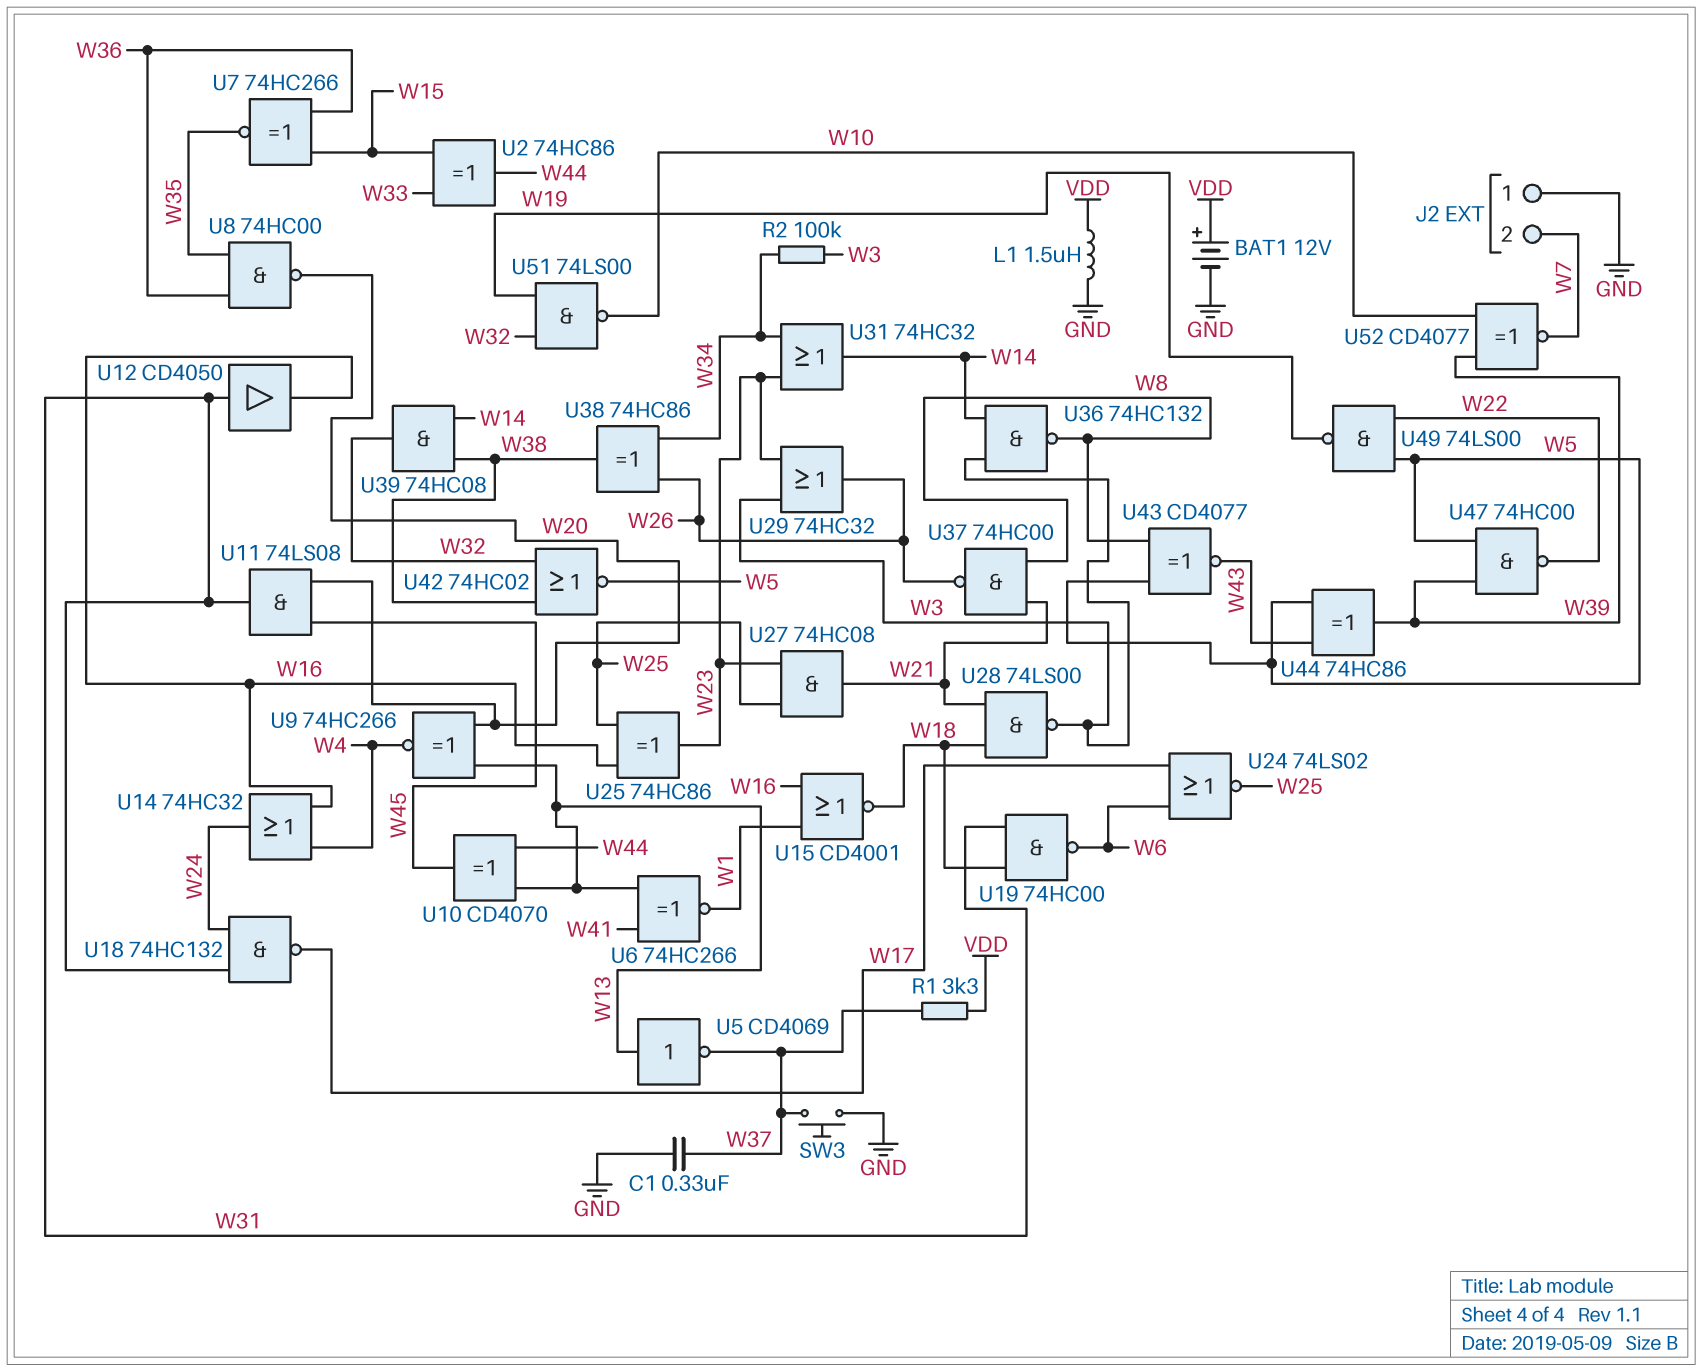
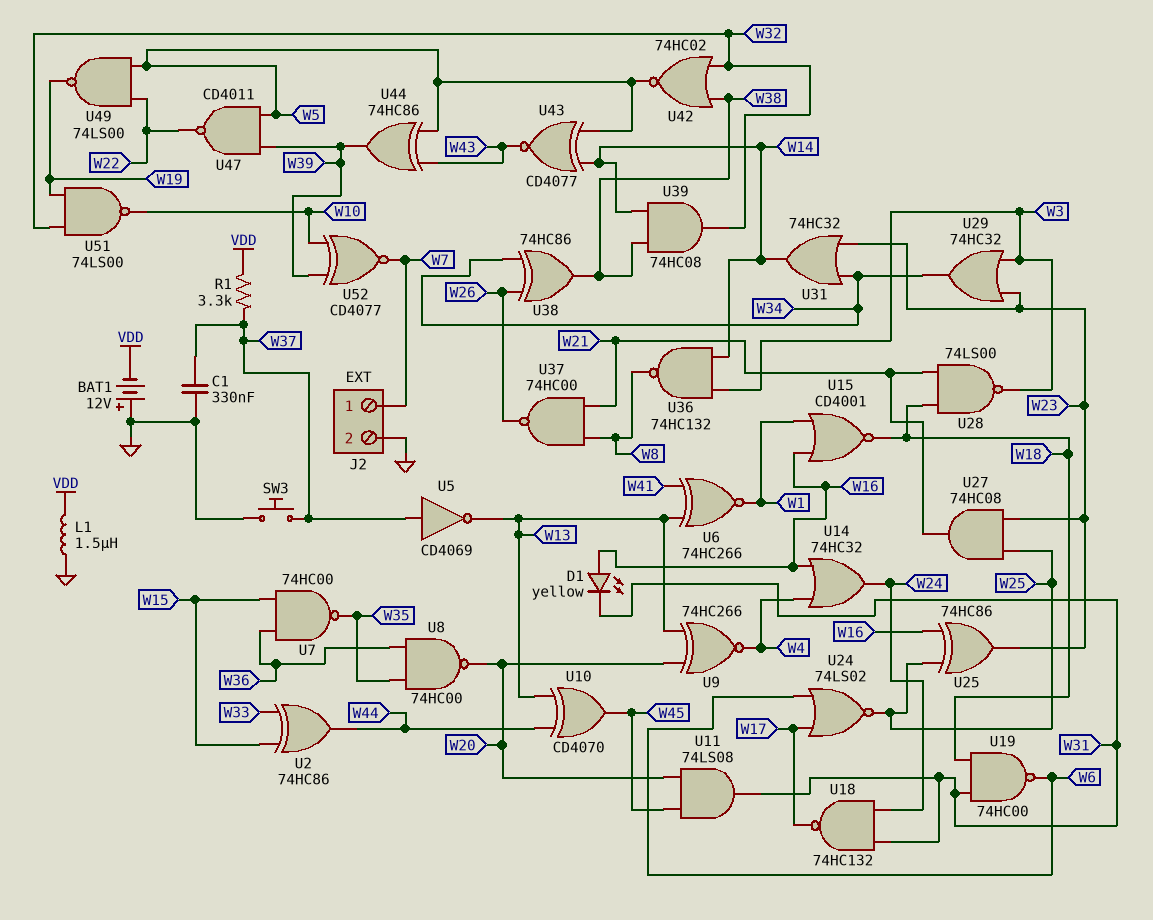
BAT1: 12V (plus VDD, minus GND) -> 12V (plus GND, minus VDD)
D1: none -> LED yellow (A W16, K W31)
J2 pin 1: GND -> W7
J2 pin 2: W7 -> GND
R2: 100k (W3, W34) -> none
U5: NOT CD4069 (in W13, out W37) -> NOT CD4069 (in W37, out W13)
U7: XNOR 74HC266 (in W15, in W36, out W35) -> NAND 74HC00 (in W15, in W36, out W35)
U12: buffer CD4050 (in W31, out W16) -> none
U29: OR 74HC32 (in W3, in W23, out W26) -> OR 74HC32 (in W3, in W23, out W34)
U43: XNOR CD4077 (in W5, in W8, out W43) -> XNOR CD4077 (in W5, in W14, out W43)
U47: NAND 74HC00 (in W5, in W39, out W22) -> NAND CD4011 (in W5, in W39, out W22)

